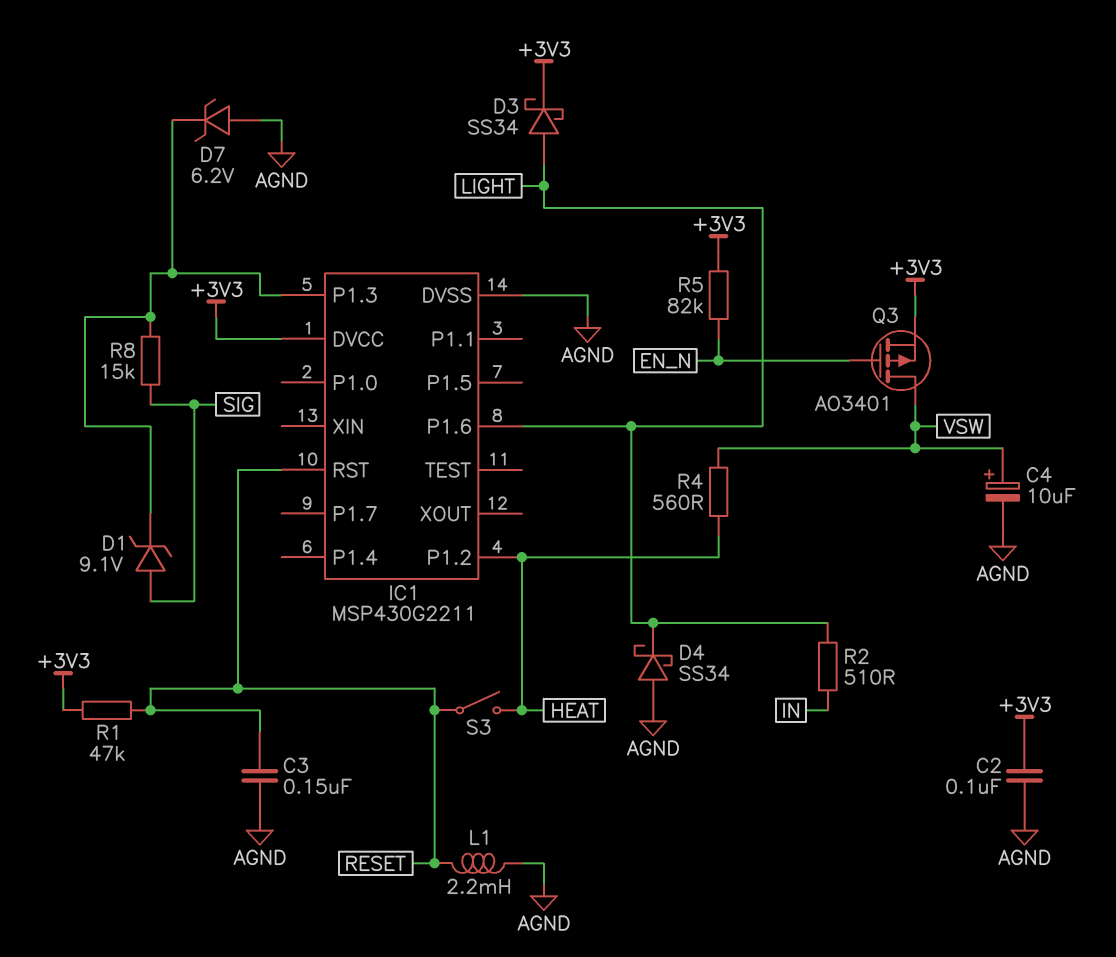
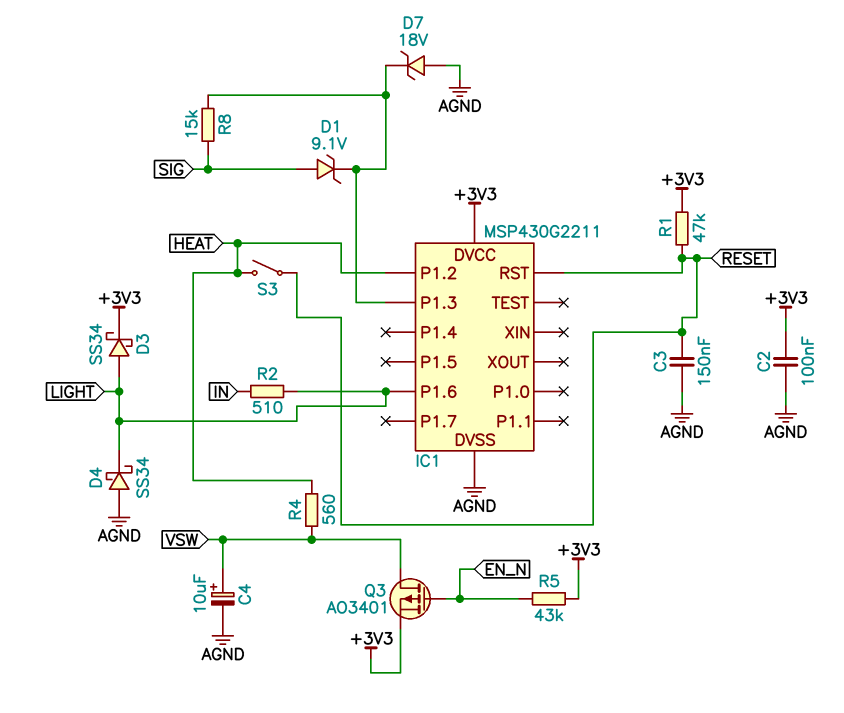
D7: zener 6.2V (A AGND, K IC1/P1.3) -> zener 18V (A AGND, K IC1/P1.3)
L1: 2.2mH (AGND, RESET) -> none
R5: 82k (+3V3, EN_N) -> 43k (+3V3, EN_N)

